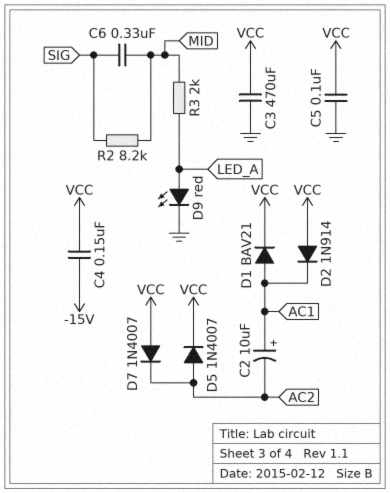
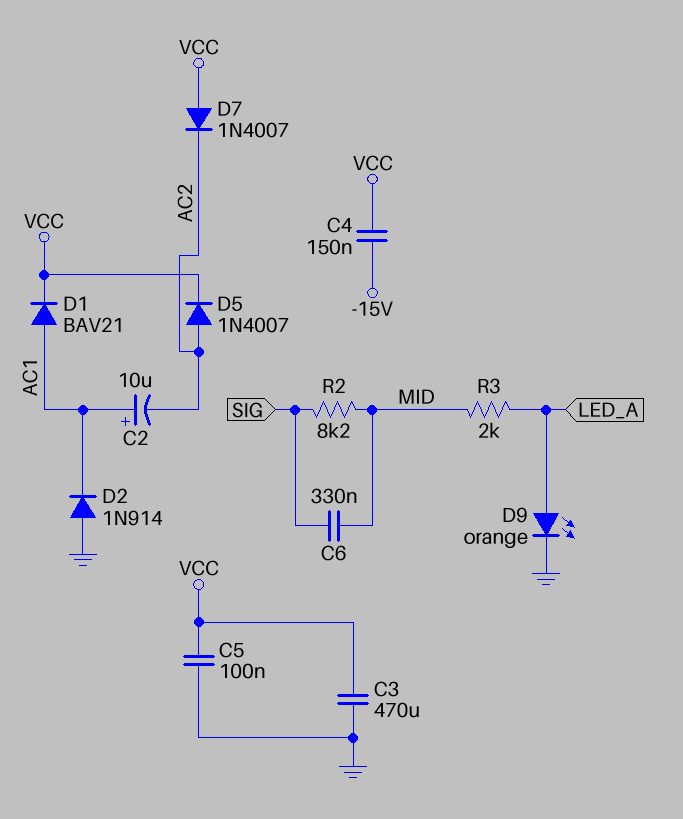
D2: diode 1N914 (A VCC, K AC1) -> diode 1N914 (A GND, K AC1)
D9: LED red (A LED_A, K GND) -> LED orange (A LED_A, K GND)

